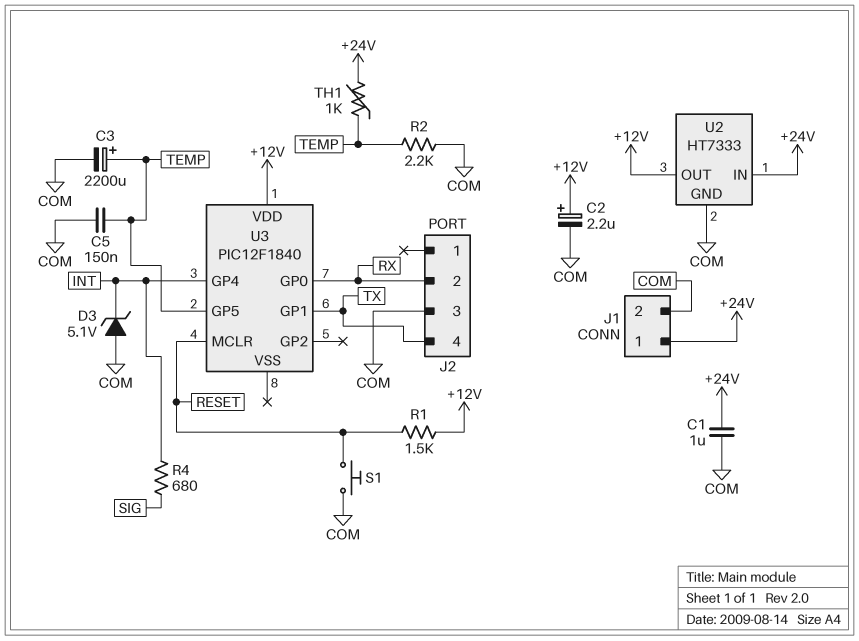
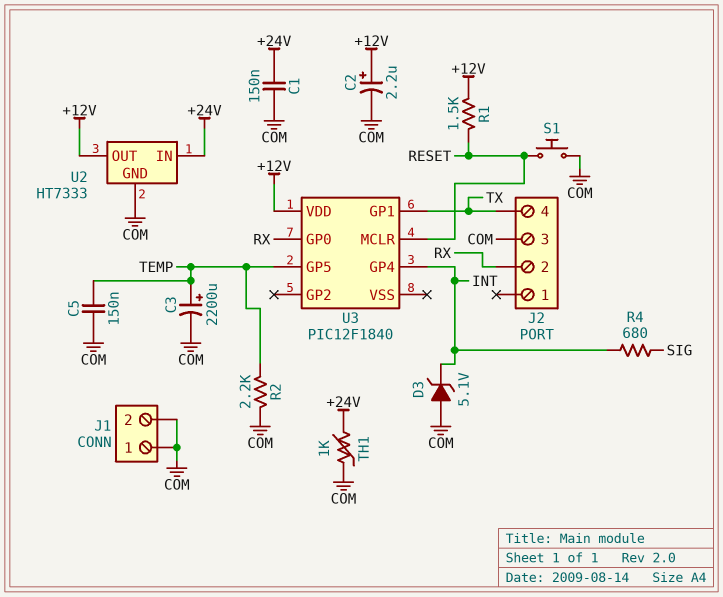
C1: 1uF (+24V, COM) -> 150nF (+24V, COM)
J1 pin 1: +24V -> COM
TH1: 1k (+24V, TEMP) -> 1k (+24V, COM)

